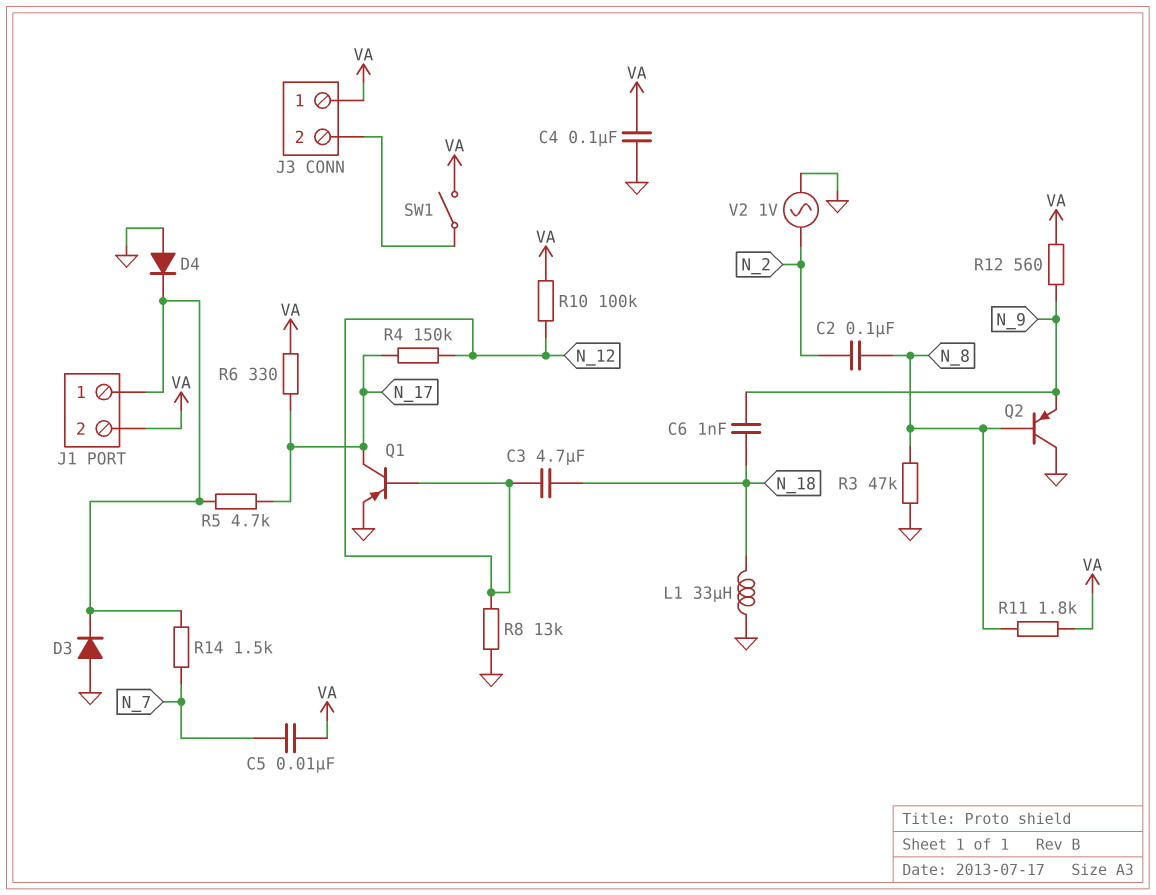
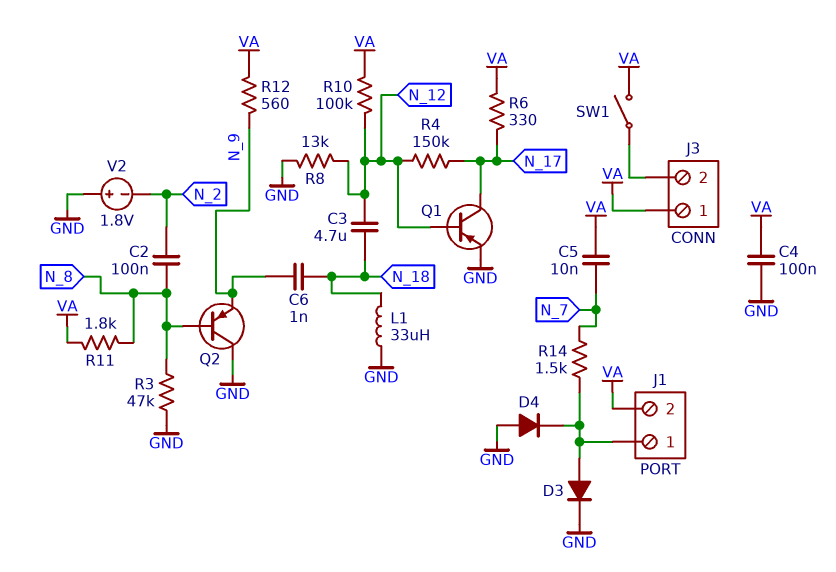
D3: diode (A GND, K J1/1) -> diode (A J1/1, K GND)
R5: 4.7k (J1/1, N_17) -> none
V2: AC 1V (GND, N_2) -> 1.8V (plus GND, minus N_2)

